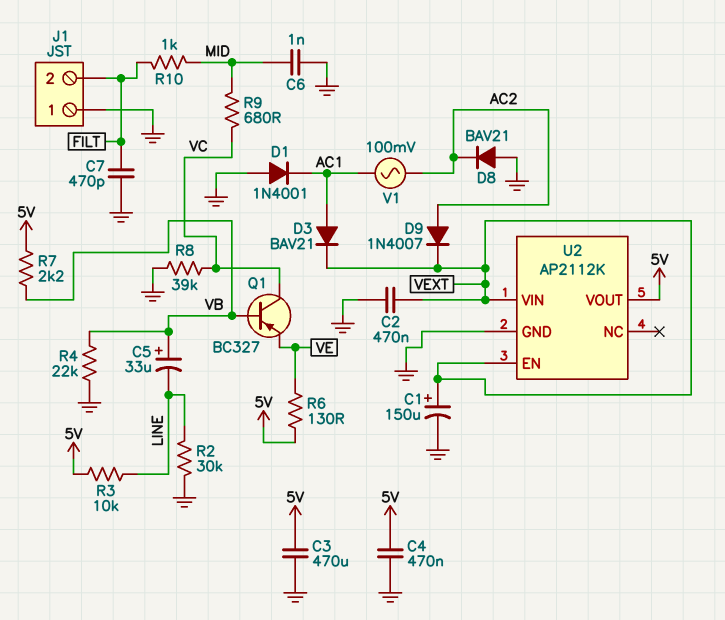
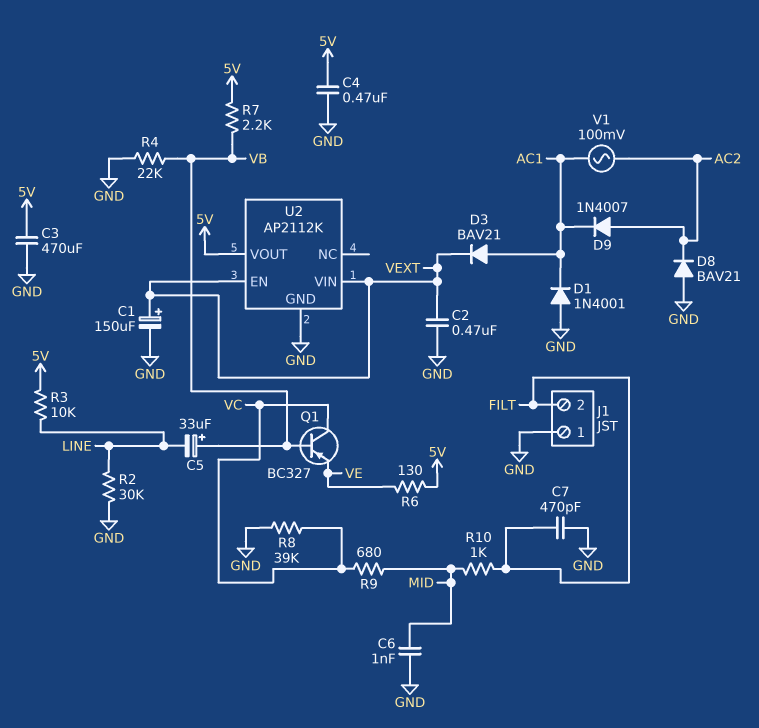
D9: diode 1N4007 (A AC2, K VEXT) -> diode 1N4007 (A AC2, K AC1)

